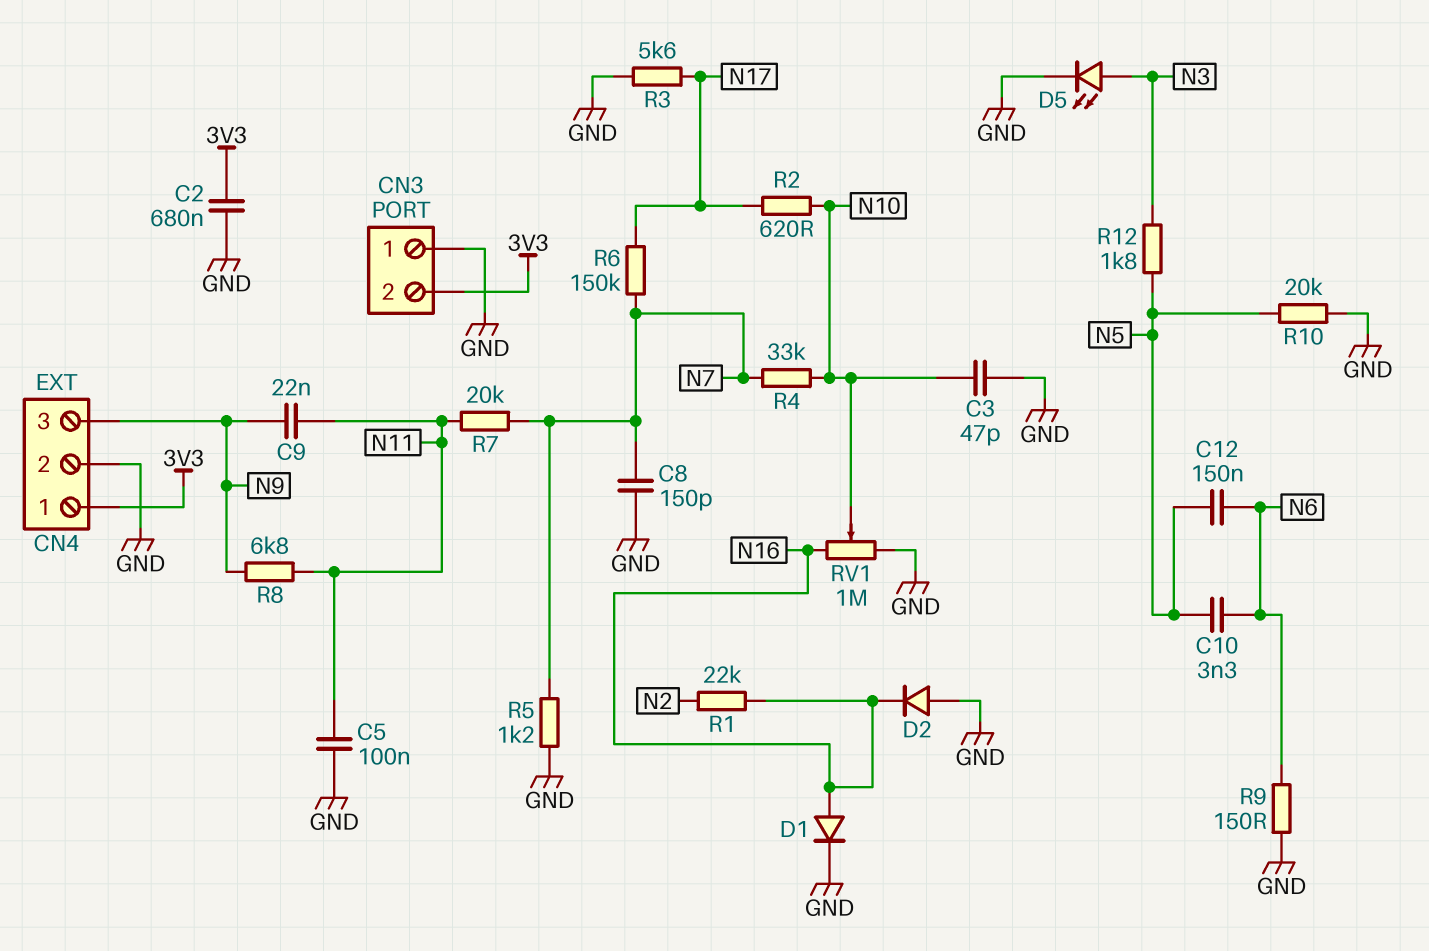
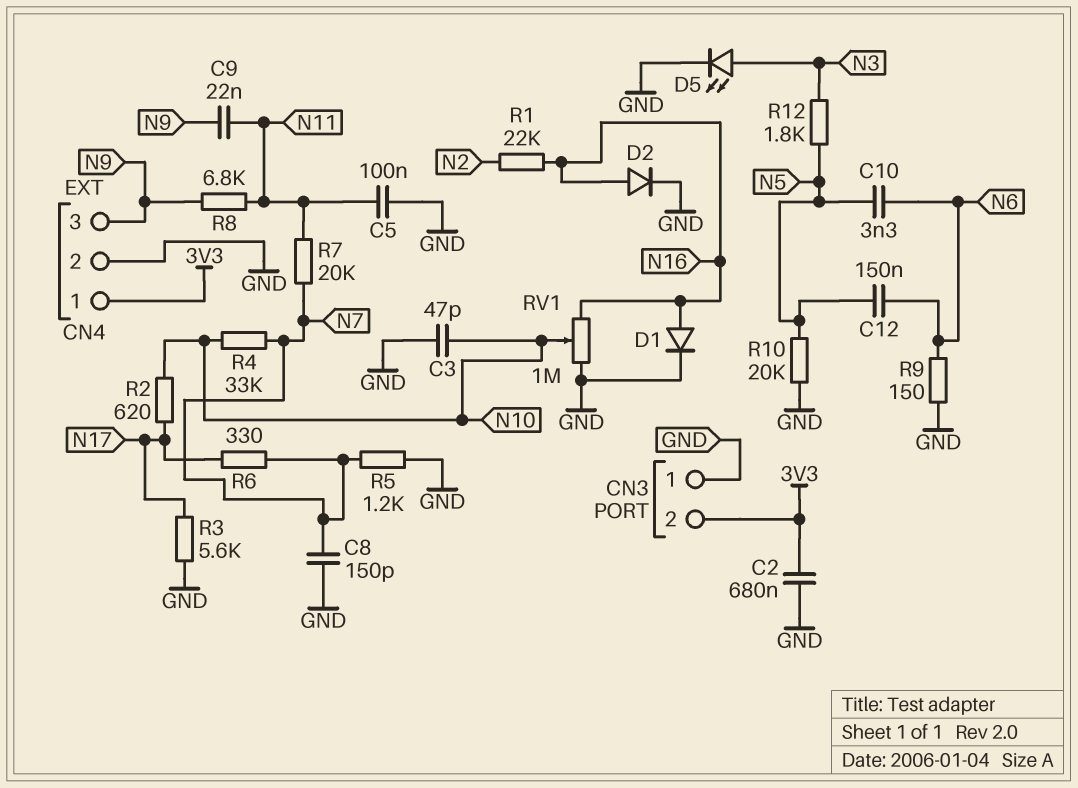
D2: diode (A GND, K N16) -> diode (A N16, K GND)
R6: 150k (N7, N17) -> 330 (N7, N17)

